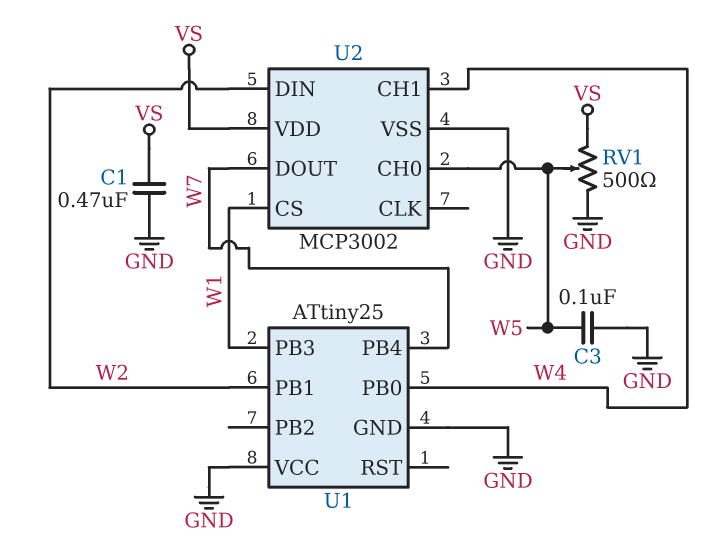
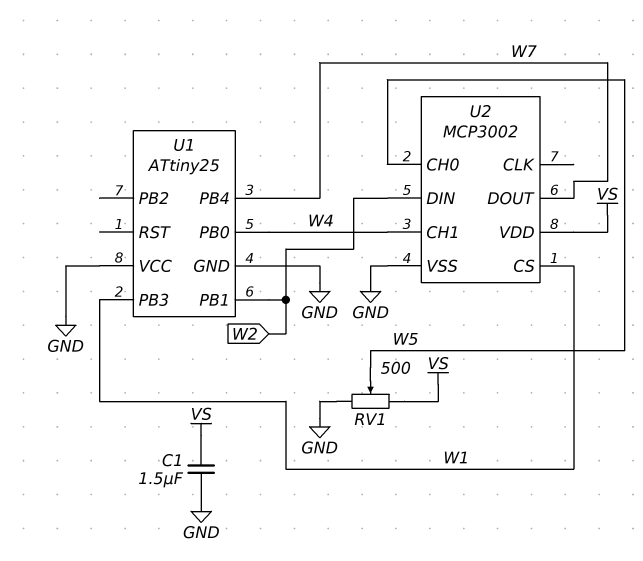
C1: 470nF (GND, VS) -> 1.5uF (GND, VS)
C3: 100nF (GND, W5) -> none

